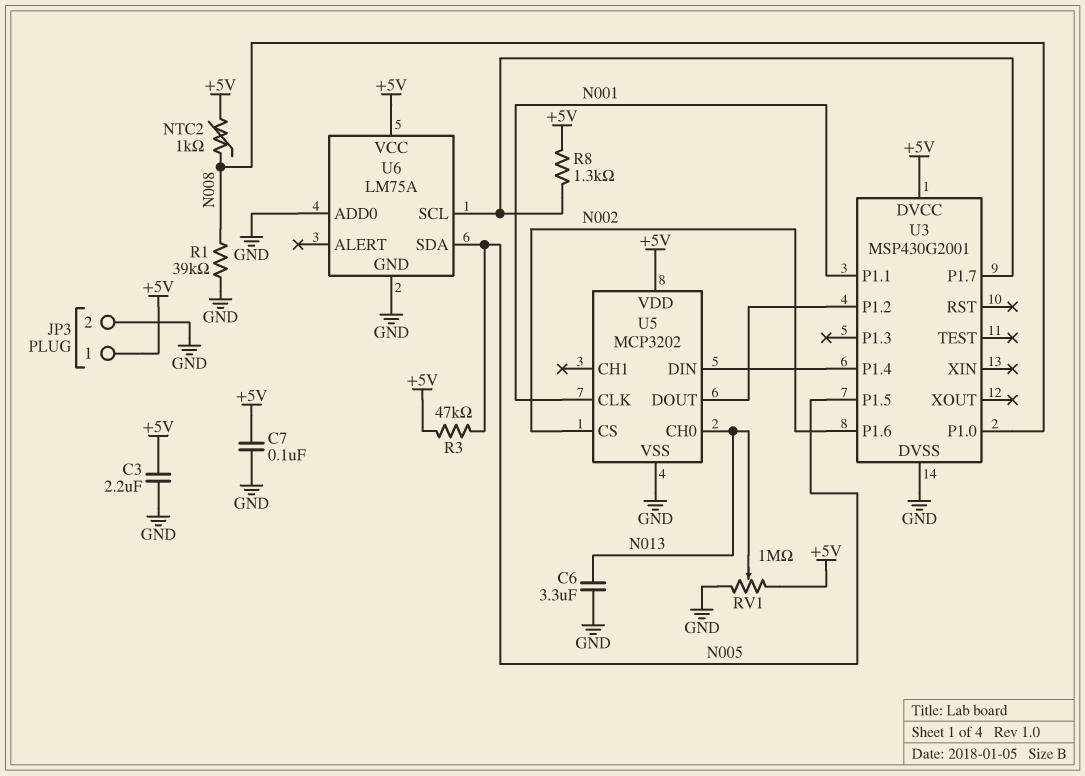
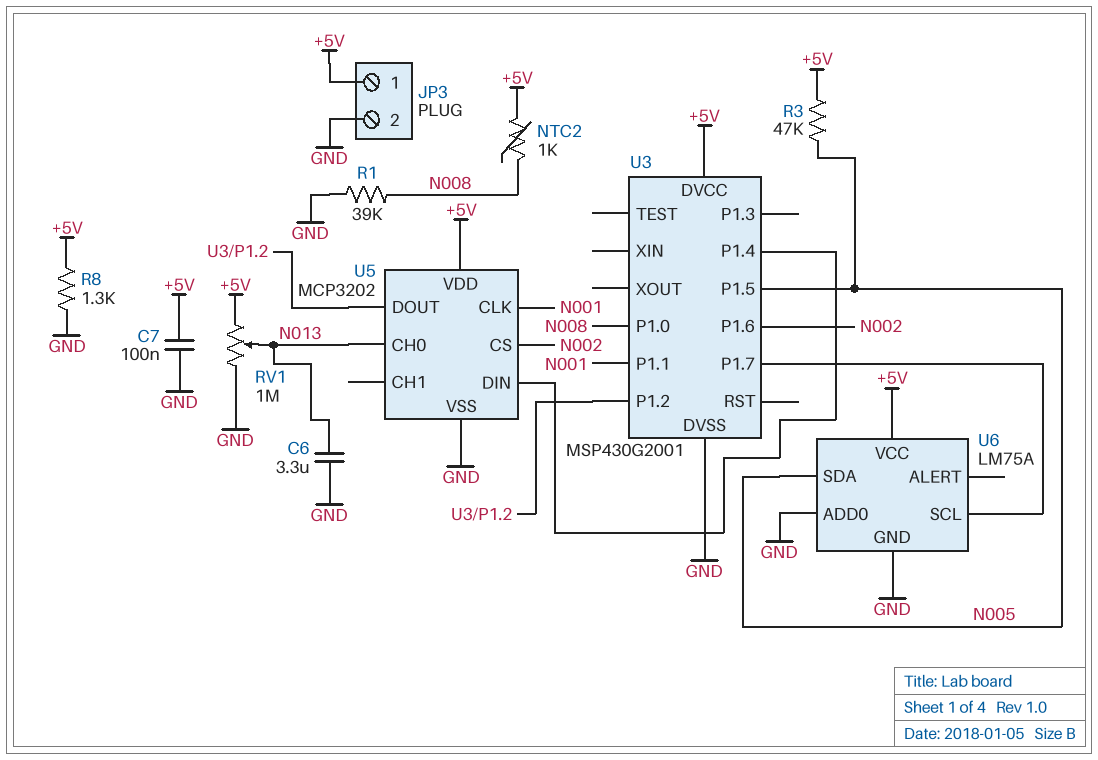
C3: 2.2uF (+5V, GND) -> none
R8: 1.3k (+5V, U3/P1.7) -> 1.3k (+5V, GND)

